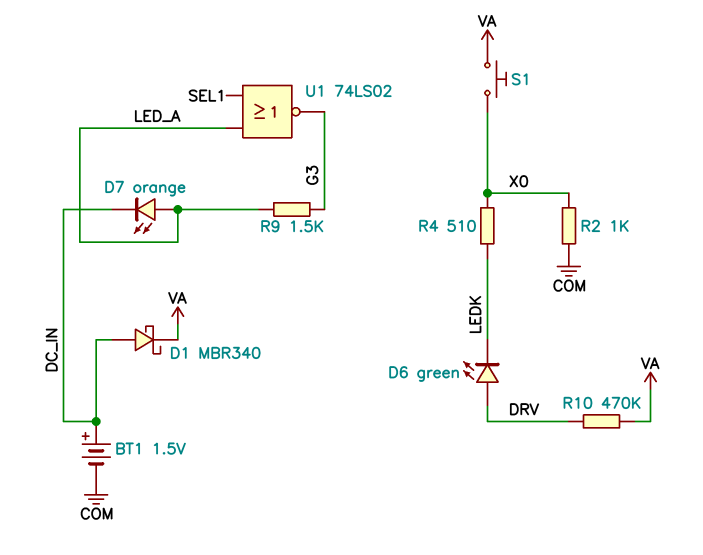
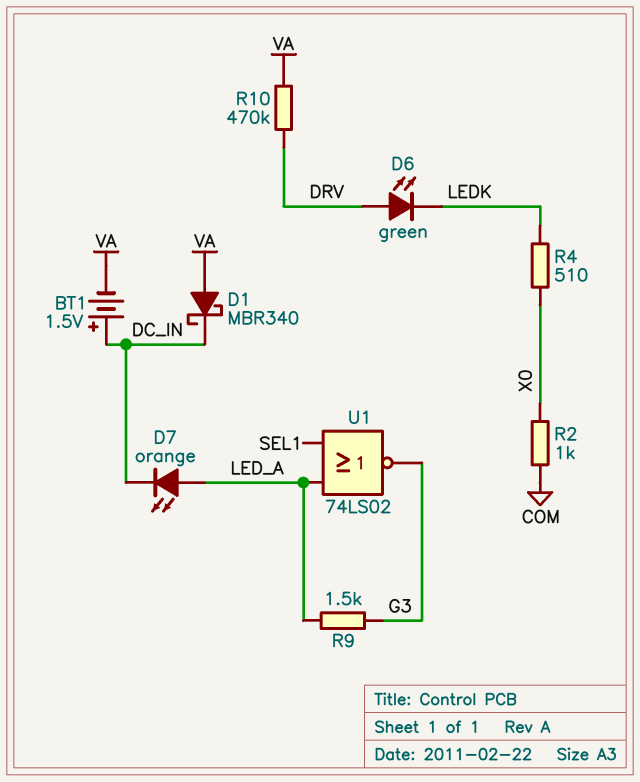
BT1: 1.5V (plus DC_IN, minus COM) -> 1.5V (plus DC_IN, minus VA)
D1: schottky MBR340 (A DC_IN, K VA) -> schottky MBR340 (A VA, K DC_IN)
S1: button (VA, X0) -> none

